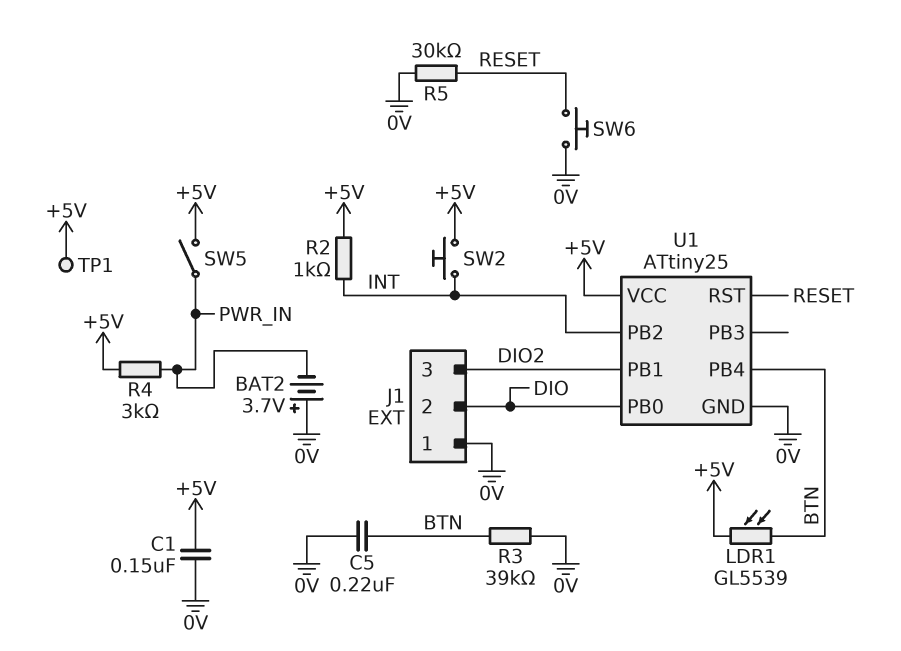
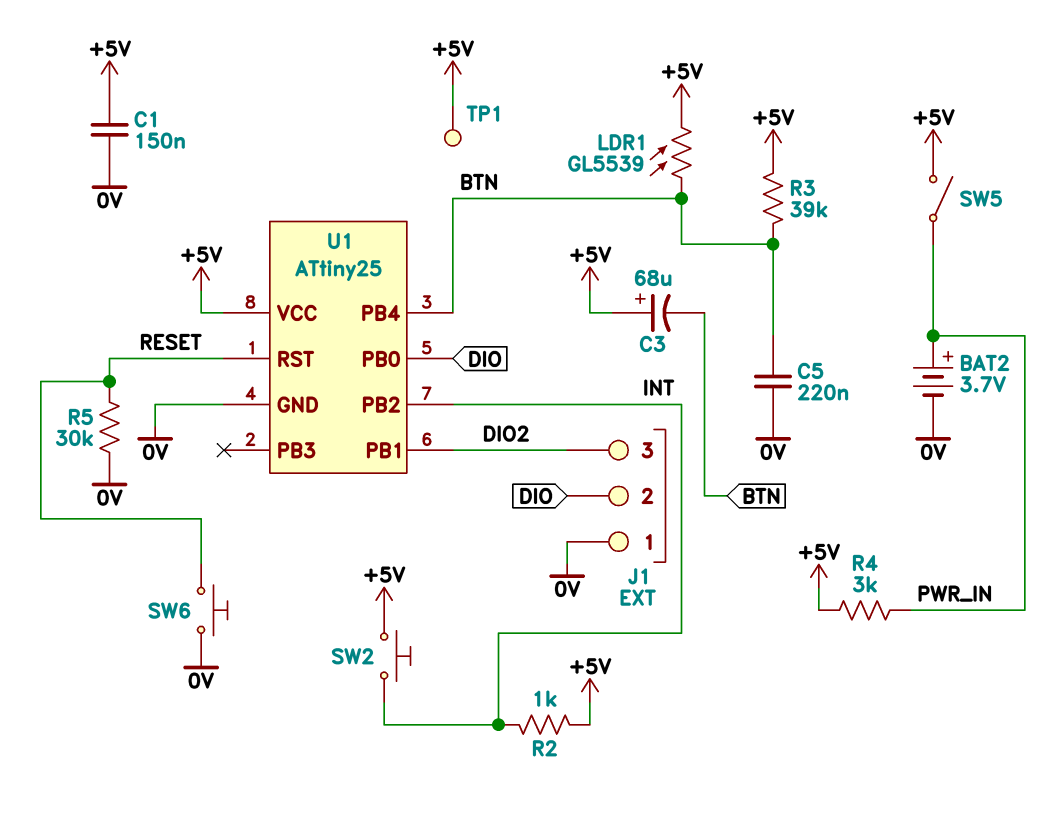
BAT2: 3.7V (plus 0V, minus PWR_IN) -> 3.7V (plus PWR_IN, minus 0V)
C3: none -> 68uF (plus +5V, minus BTN)
R3: 39k (0V, BTN) -> 39k (+5V, BTN)

